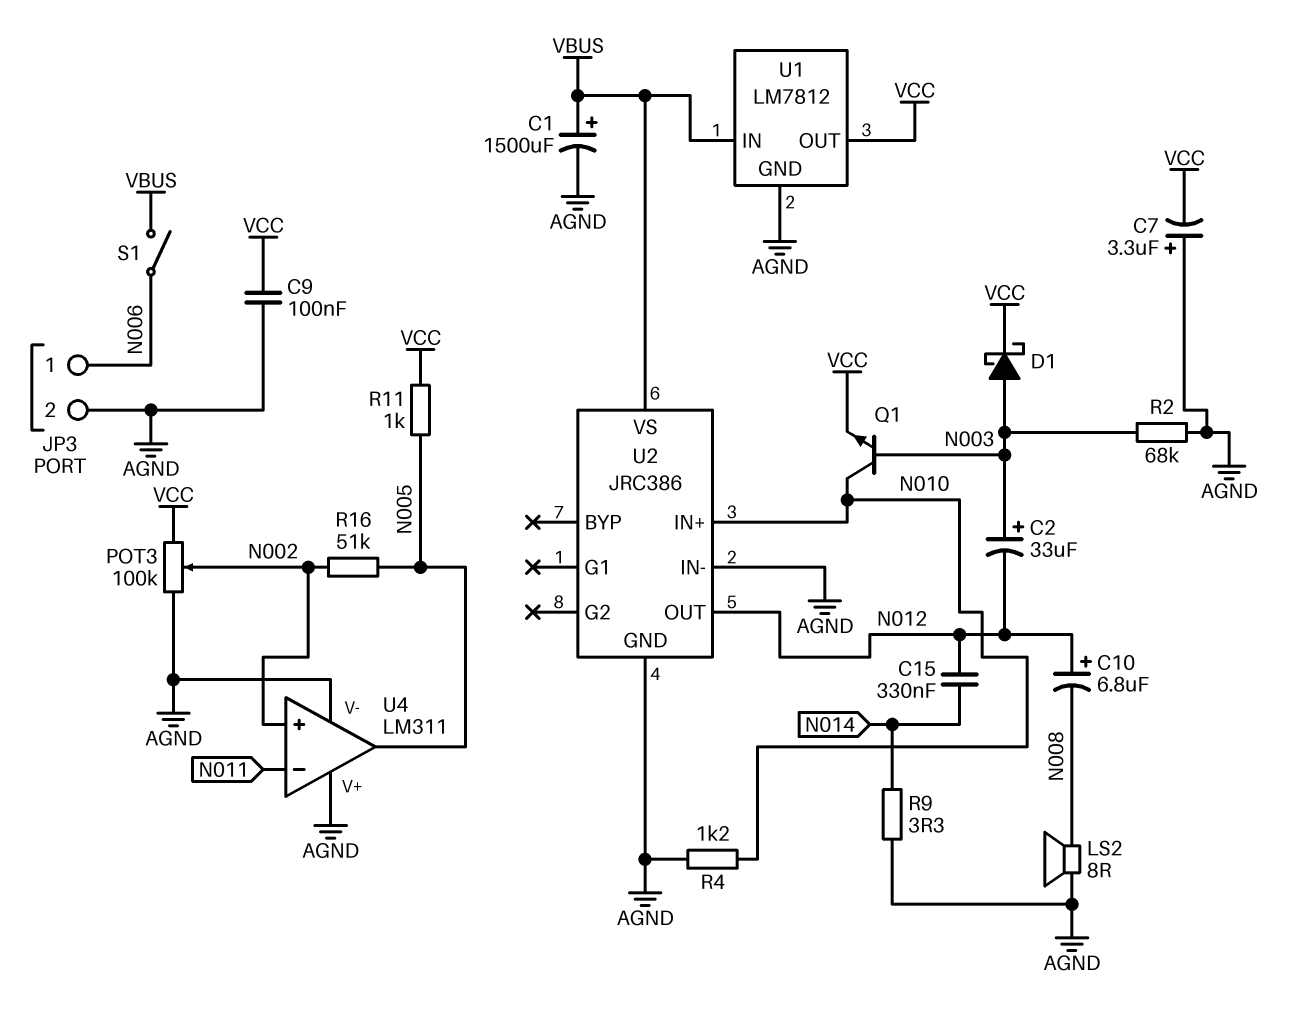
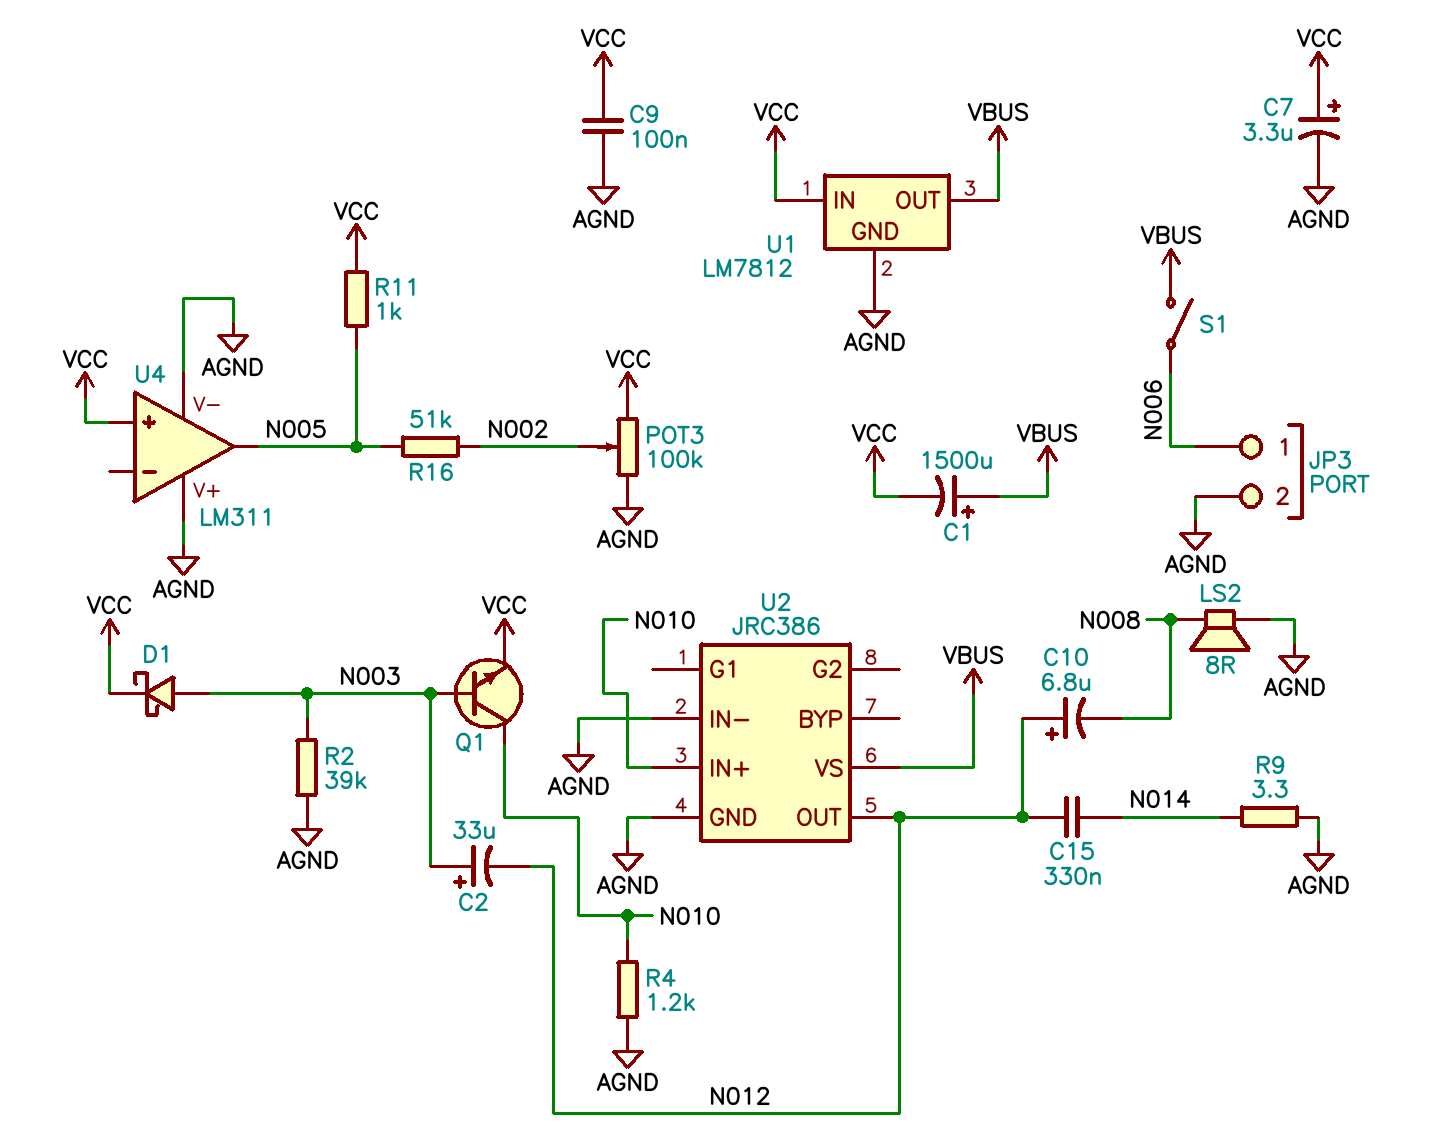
C1: 1500uF (plus VBUS, minus AGND) -> 1500uF (plus VBUS, minus VCC)
C7: 3.3uF (plus AGND, minus VCC) -> 3.3uF (plus VCC, minus AGND)
R2: 68k (AGND, N003) -> 39k (AGND, N003)
U1 pin IN: VBUS -> VCC
U1 pin OUT: VCC -> VBUS
U4 pin in+: N002 -> VCC
U4 pin in-: N011 -> none

